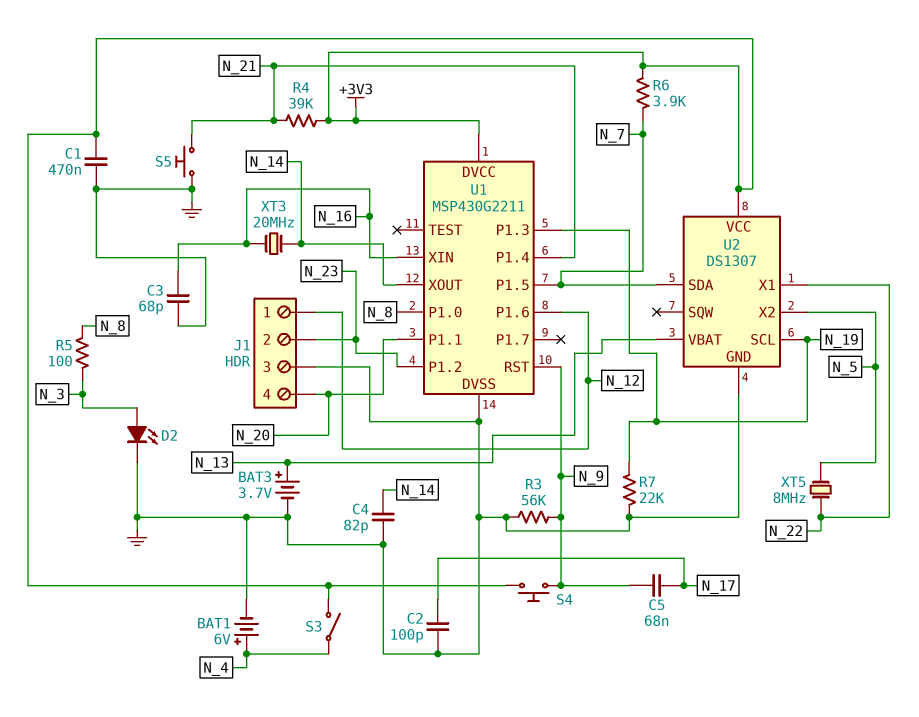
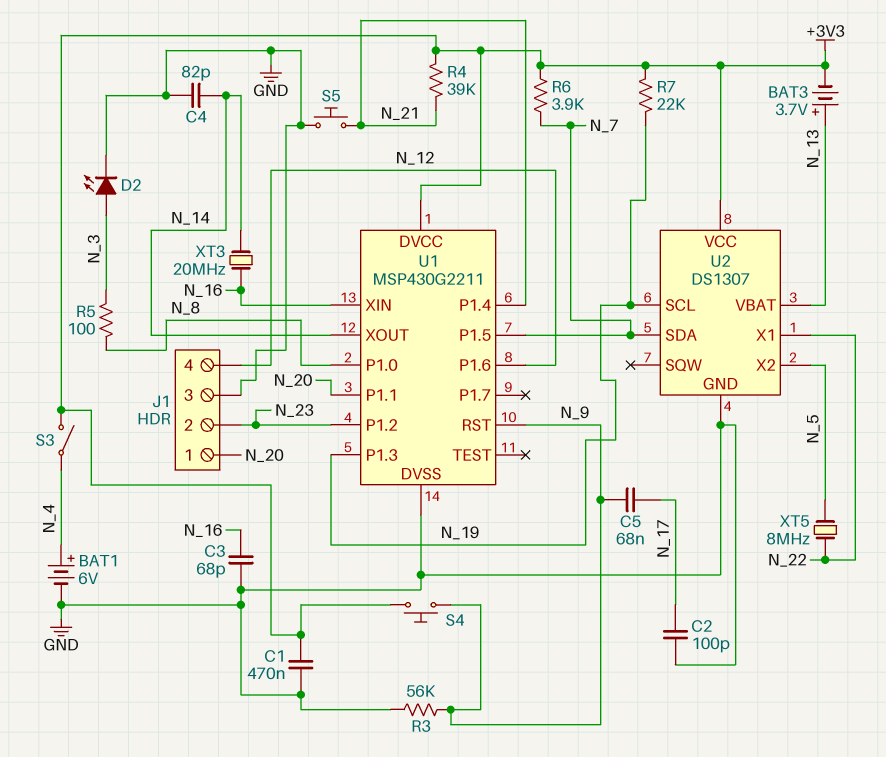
BAT3: 3.7V (plus N_13, minus GND) -> 3.7V (plus N_13, minus +3V3)
J1 pin 1: N_12 -> N_20
J1 pin 4: N_20 -> N_12
R7: 22k (GND, N_19) -> 22k (+3V3, N_19)

